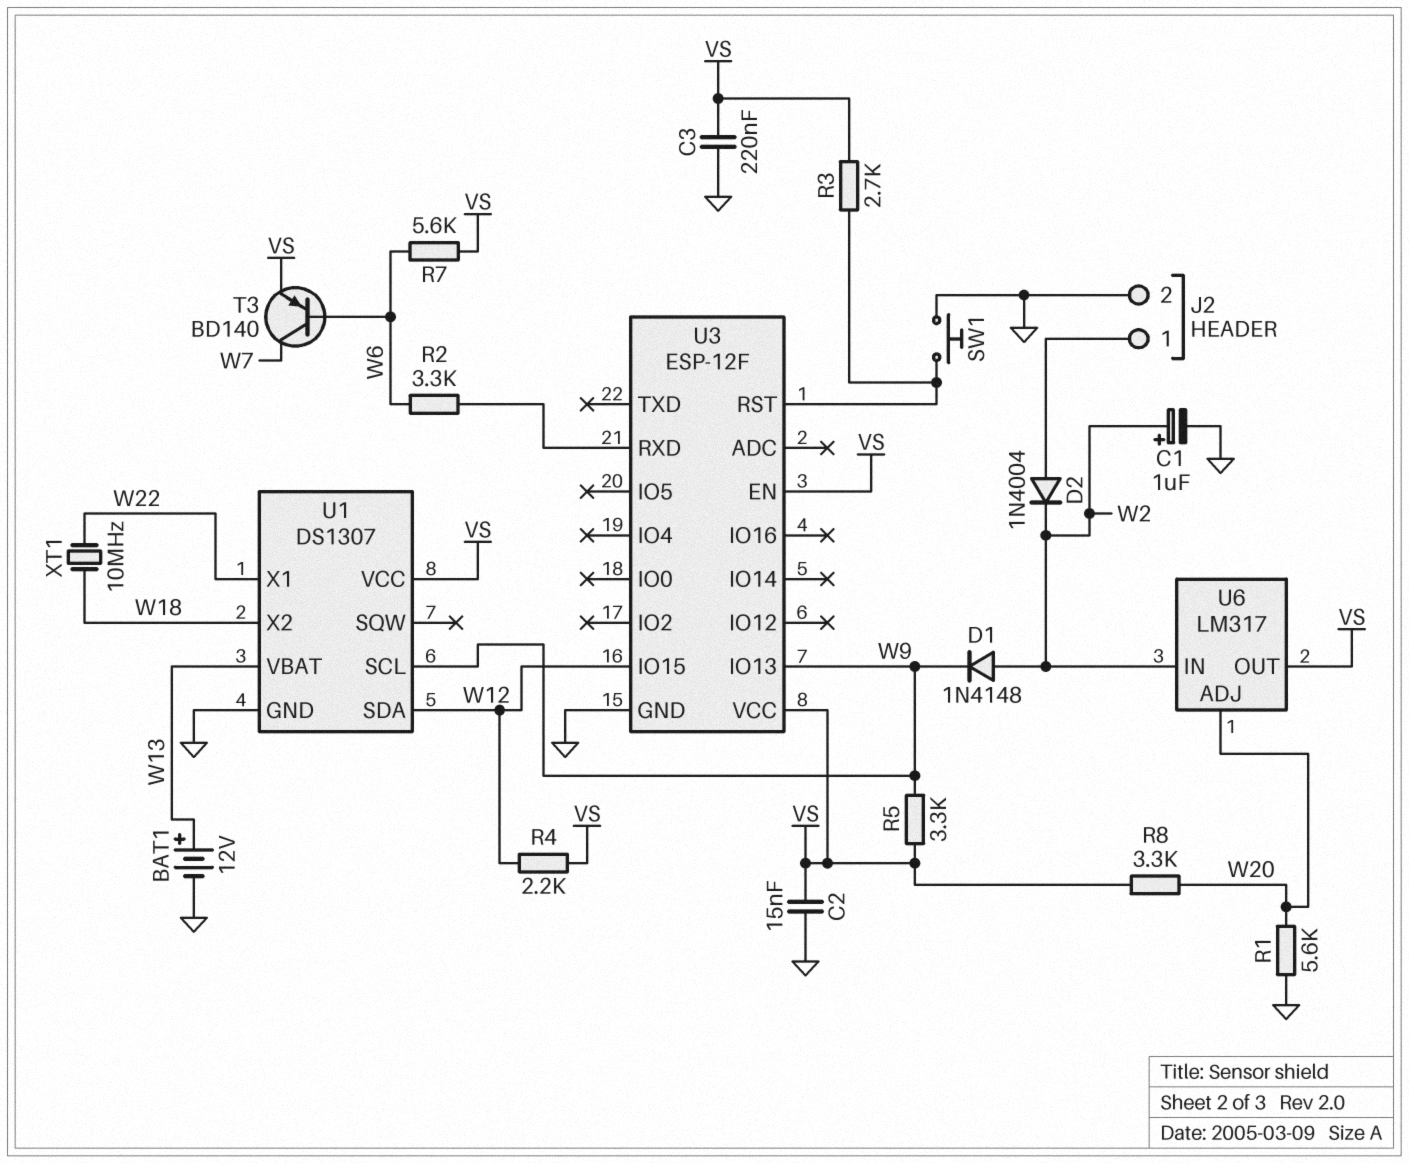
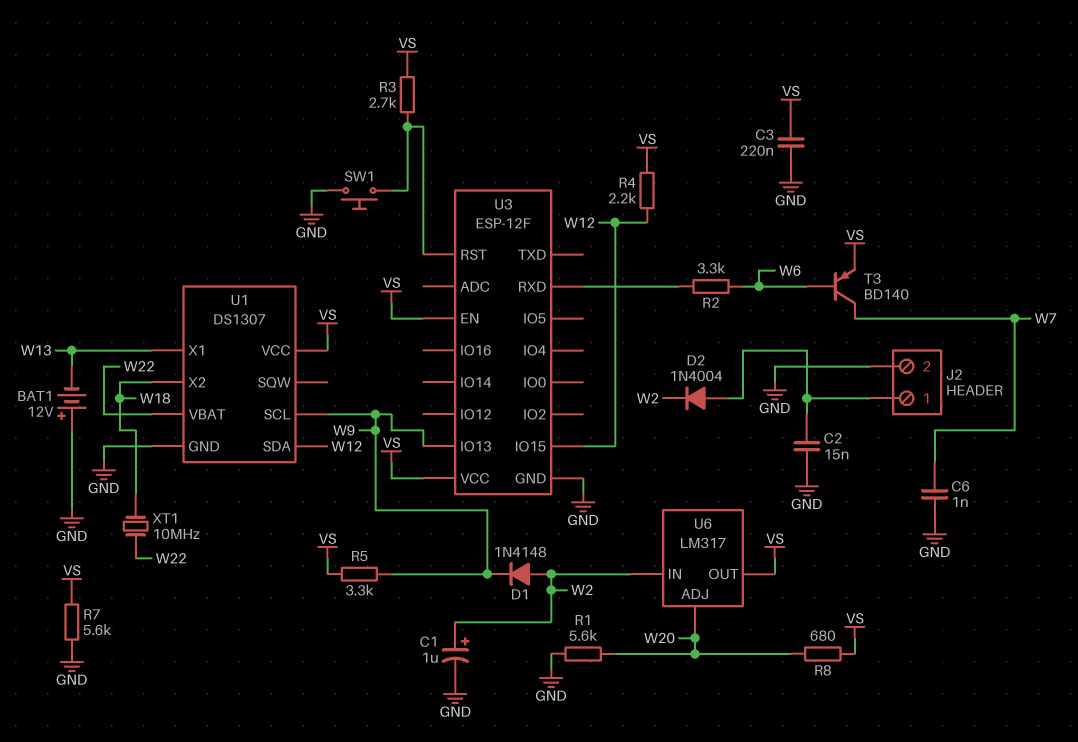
BAT1: 12V (plus W13, minus GND) -> 12V (plus GND, minus W13)
C2: 15nF (GND, VS) -> 15nF (GND, J2/1)
C6: none -> 1nF (GND, W7)
R7: 5.6k (VS, W6) -> 5.6k (GND, VS)
R8: 3.3k (VS, W20) -> 680 (VS, W20)
U1 pin VBAT: W13 -> W22
U1 pin X1: W22 -> W13

